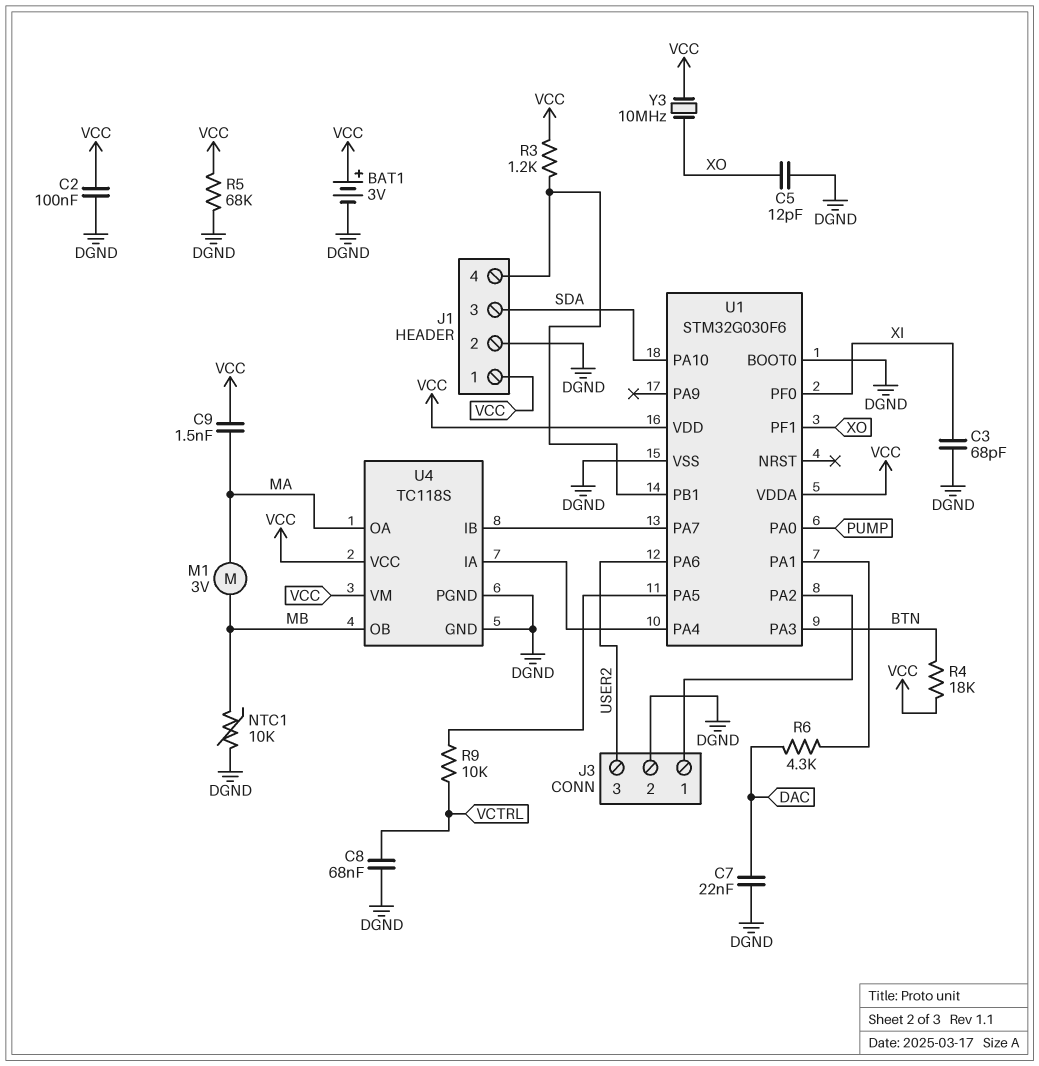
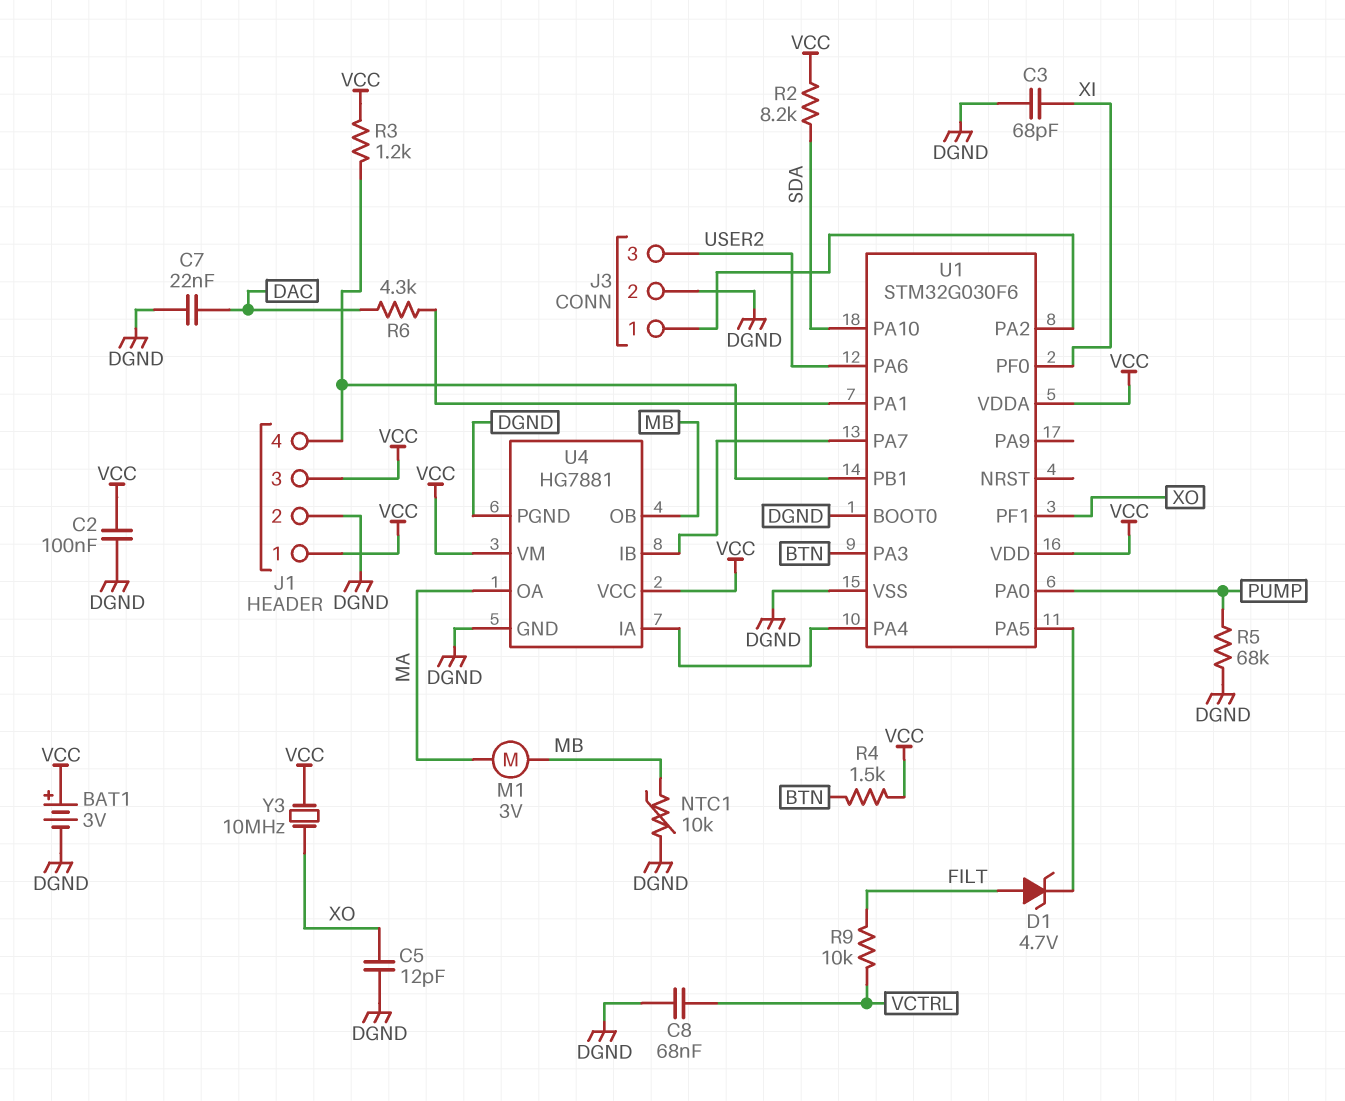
C9: 1.5nF (MA, VCC) -> none
D1: none -> zener 4.7V (A FILT, K U1/PA5)
J1 pin 3: SDA -> VCC
R2: none -> 8.2k (SDA, VCC)
R4: 18k (BTN, VCC) -> 1.5k (BTN, VCC)
R5: 68k (DGND, VCC) -> 68k (DGND, PUMP)
R9: 10k (U1/PA5, VCTRL) -> 10k (FILT, VCTRL)
U4: TC118S -> HG7881

